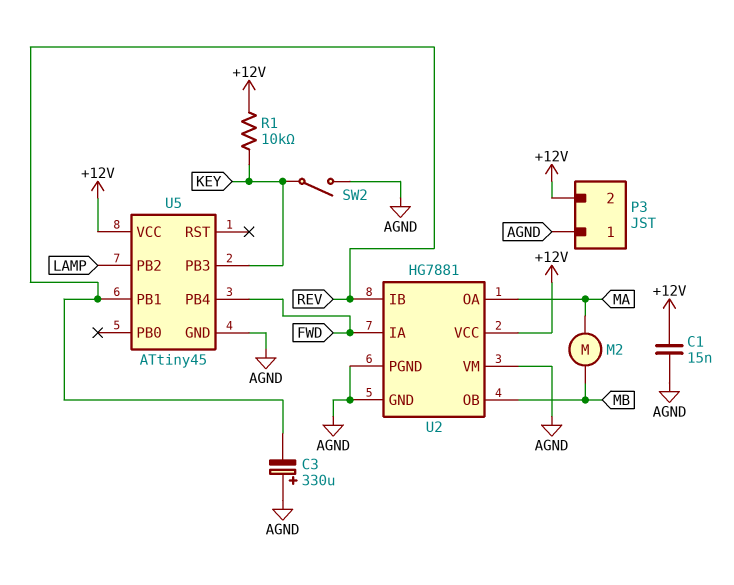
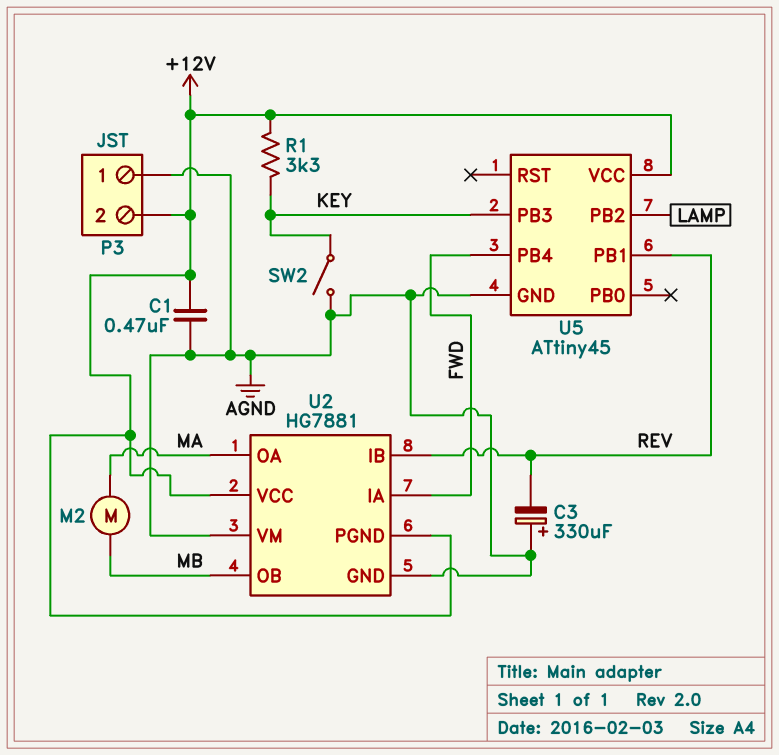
C1: 15nF (+12V, AGND) -> 470nF (+12V, AGND)
R1: 10k (+12V, KEY) -> 3.3k (+12V, KEY)
U2 pin PGND: AGND -> +12V

